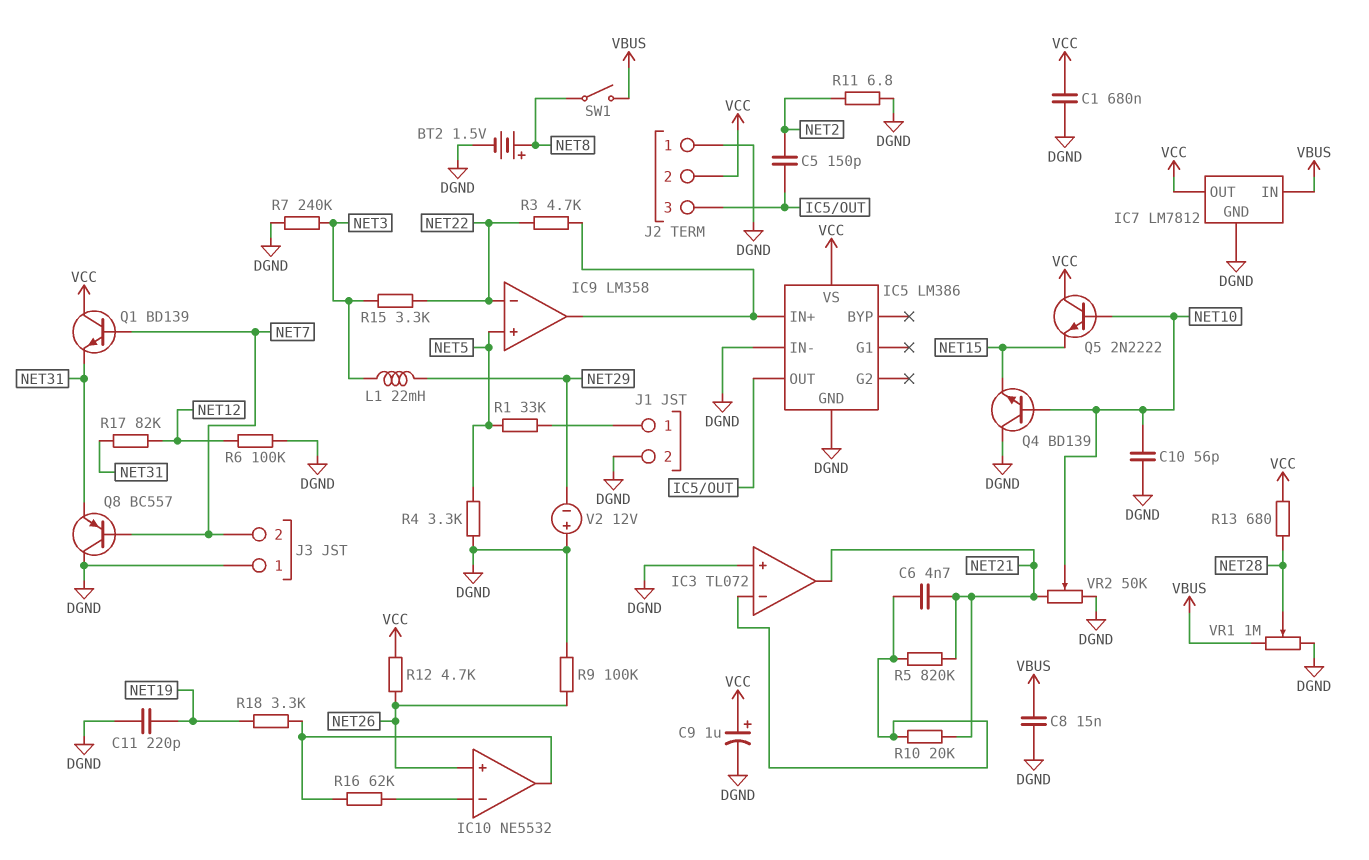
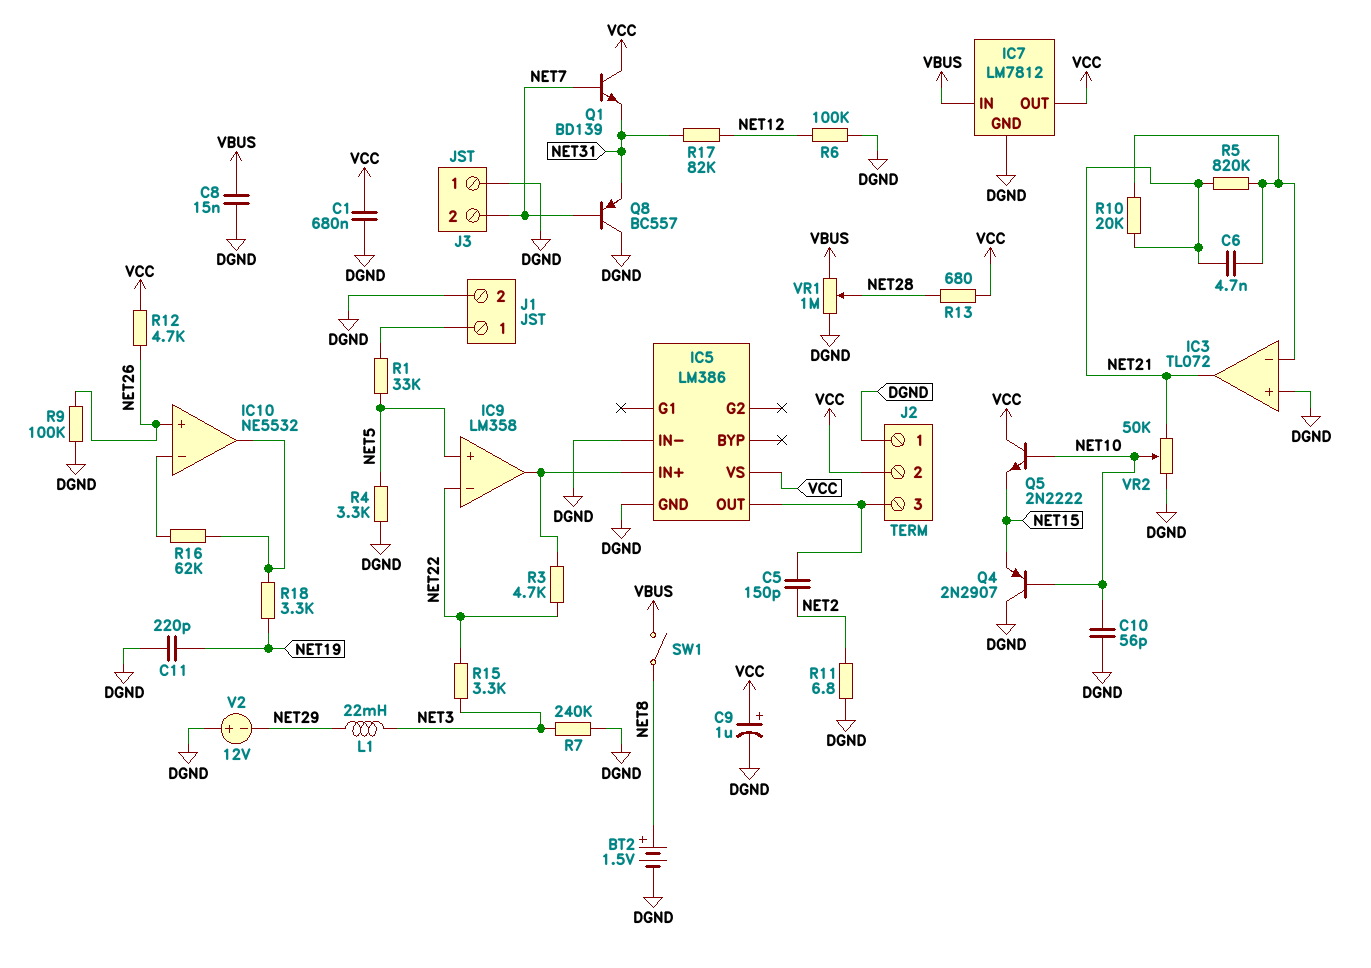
Q4: NPN BD139 (B NET10, C DGND, E NET15) -> PNP 2N2907 (B NET10, C DGND, E NET15)

